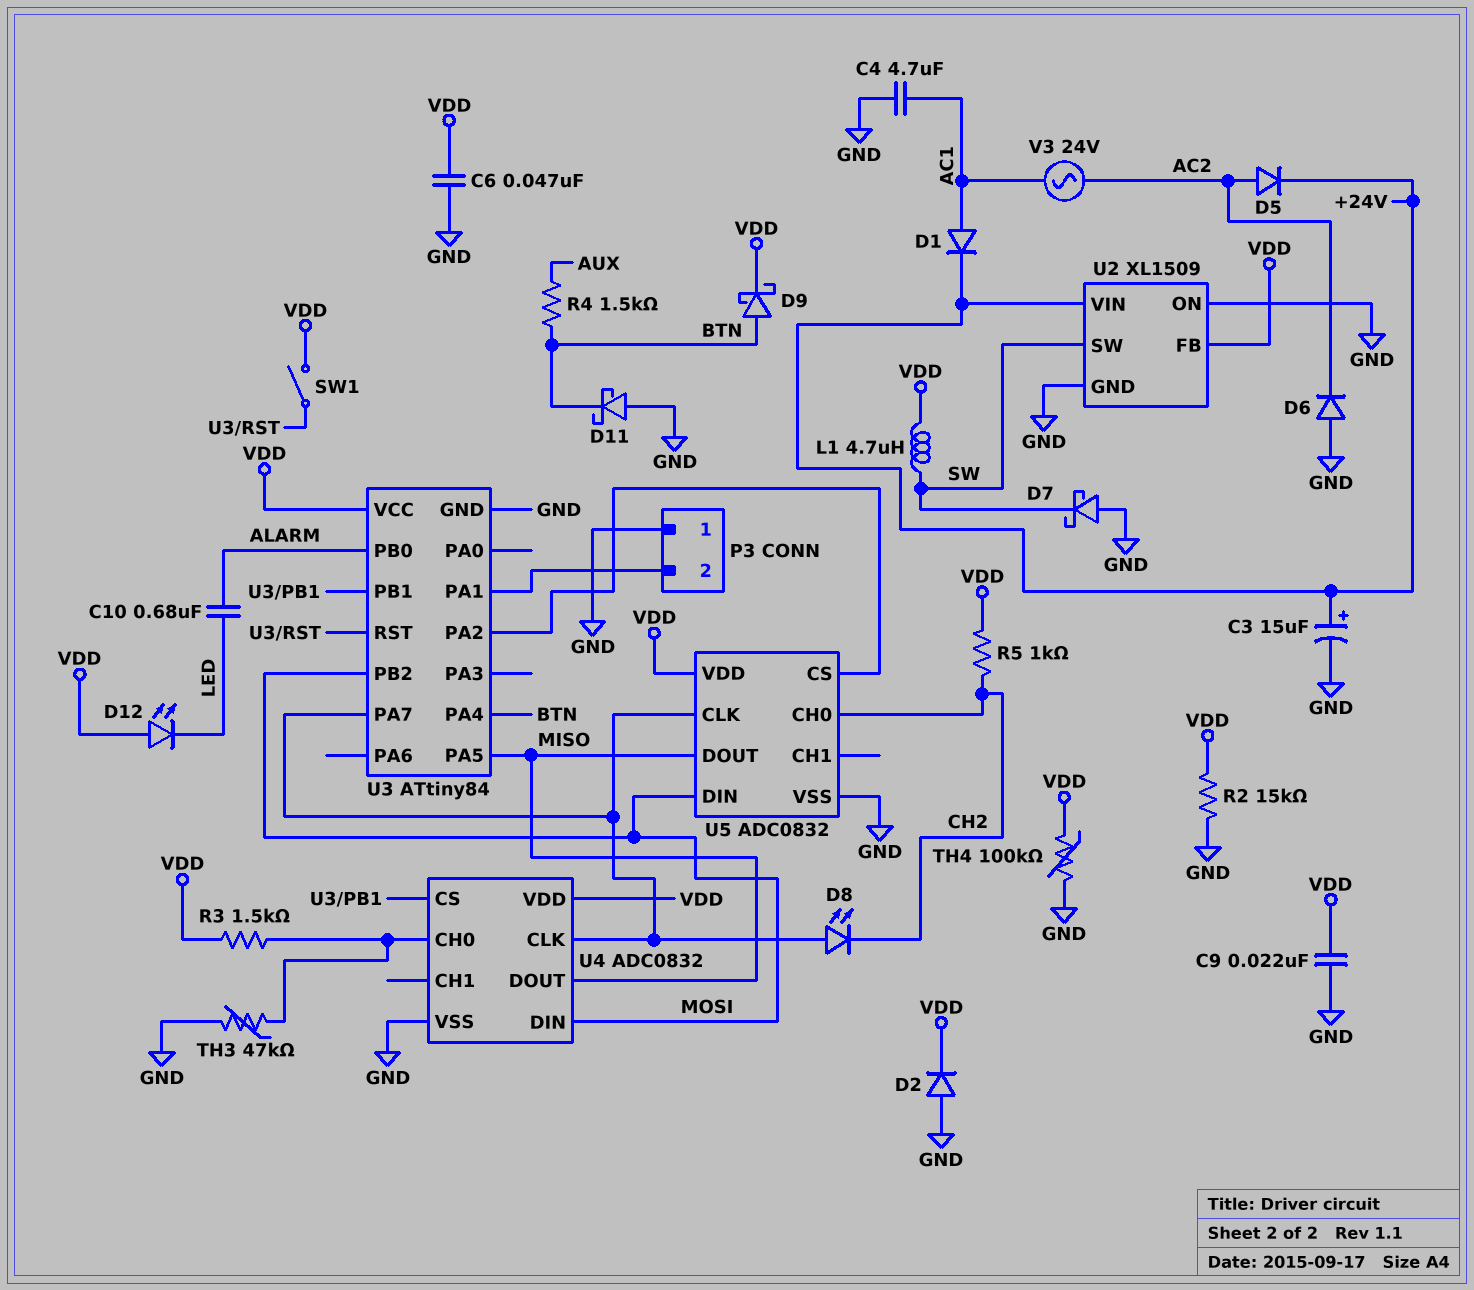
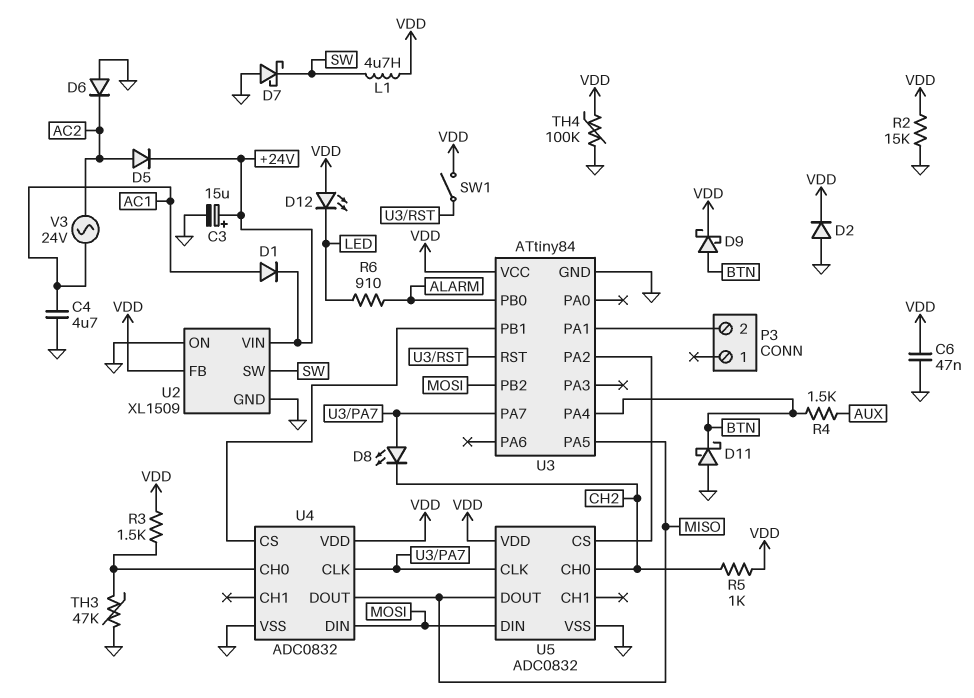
C9: 22nF (GND, VDD) -> none
C10: 680nF (ALARM, LED) -> none
P3 pin 1: GND -> none
R6: none -> 910 (ALARM, LED)

